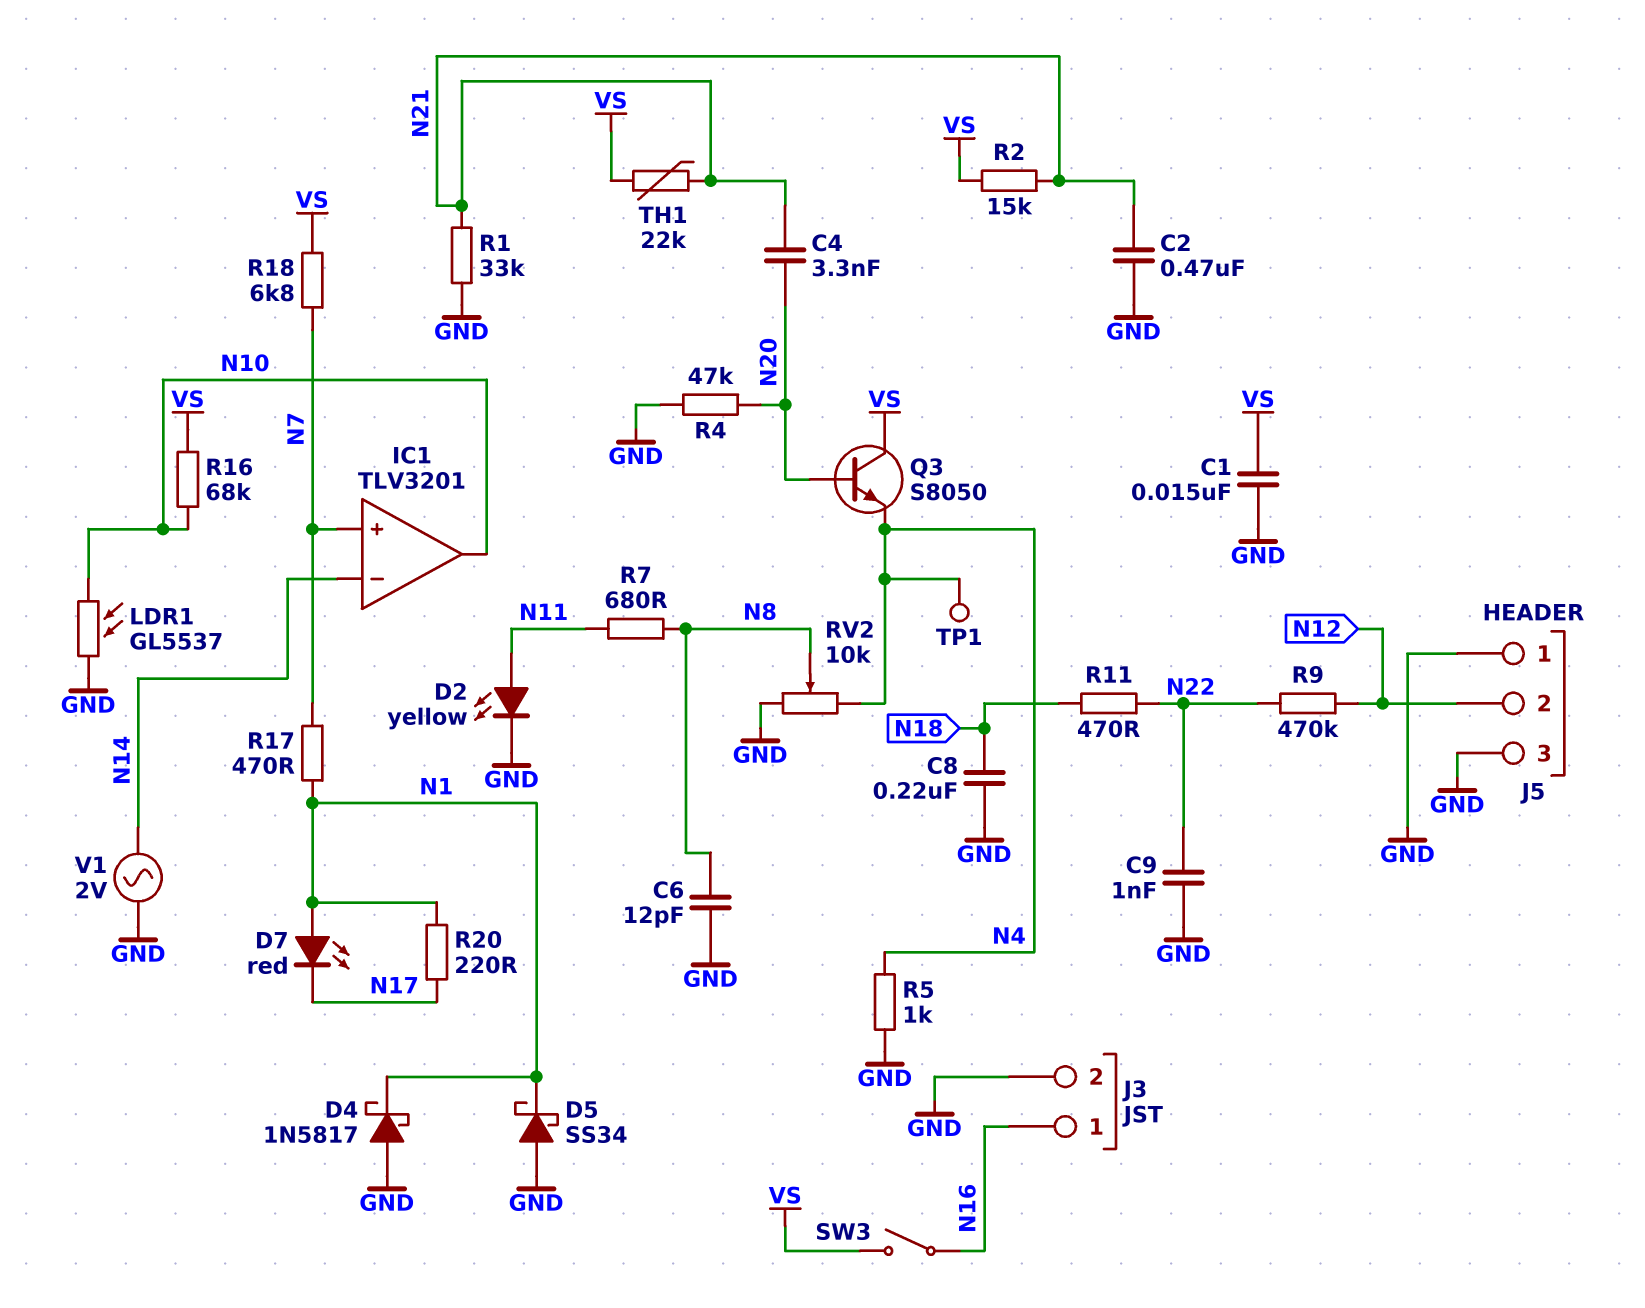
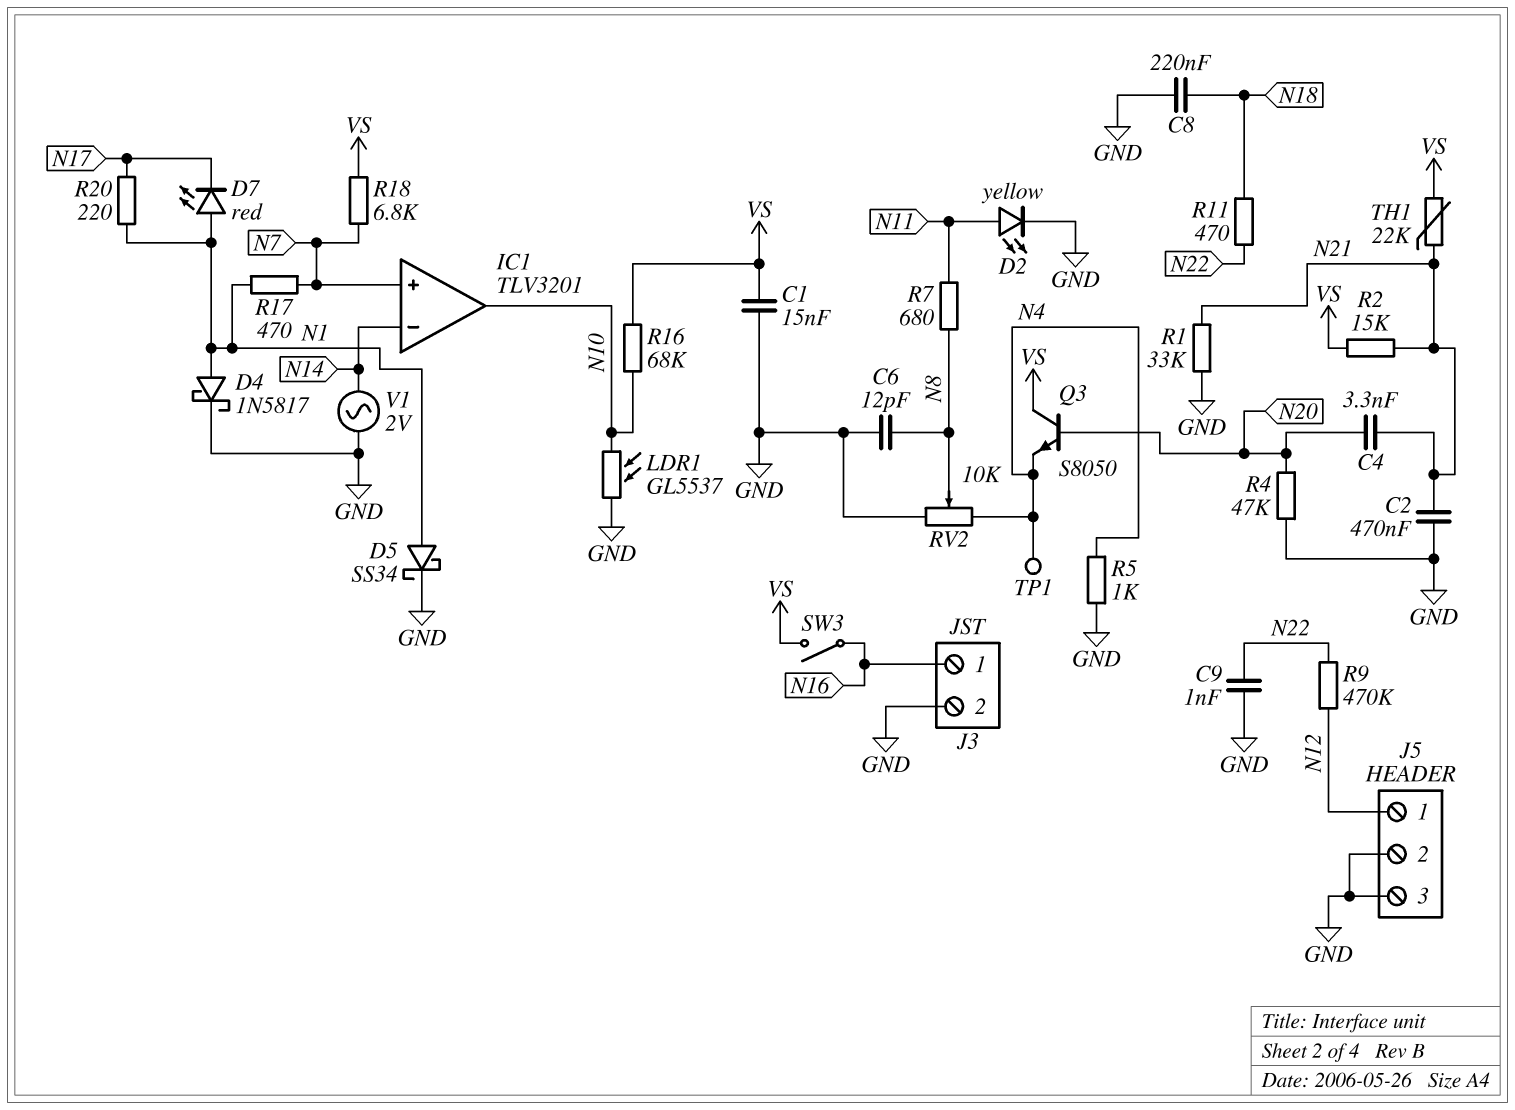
D4: schottky 1N5817 (A GND, K N1) -> schottky 1N5817 (A N1, K GND)
D5: schottky SS34 (A GND, K N1) -> schottky SS34 (A N1, K GND)
J5 pin 1: GND -> N12
J5 pin 2: N12 -> GND

